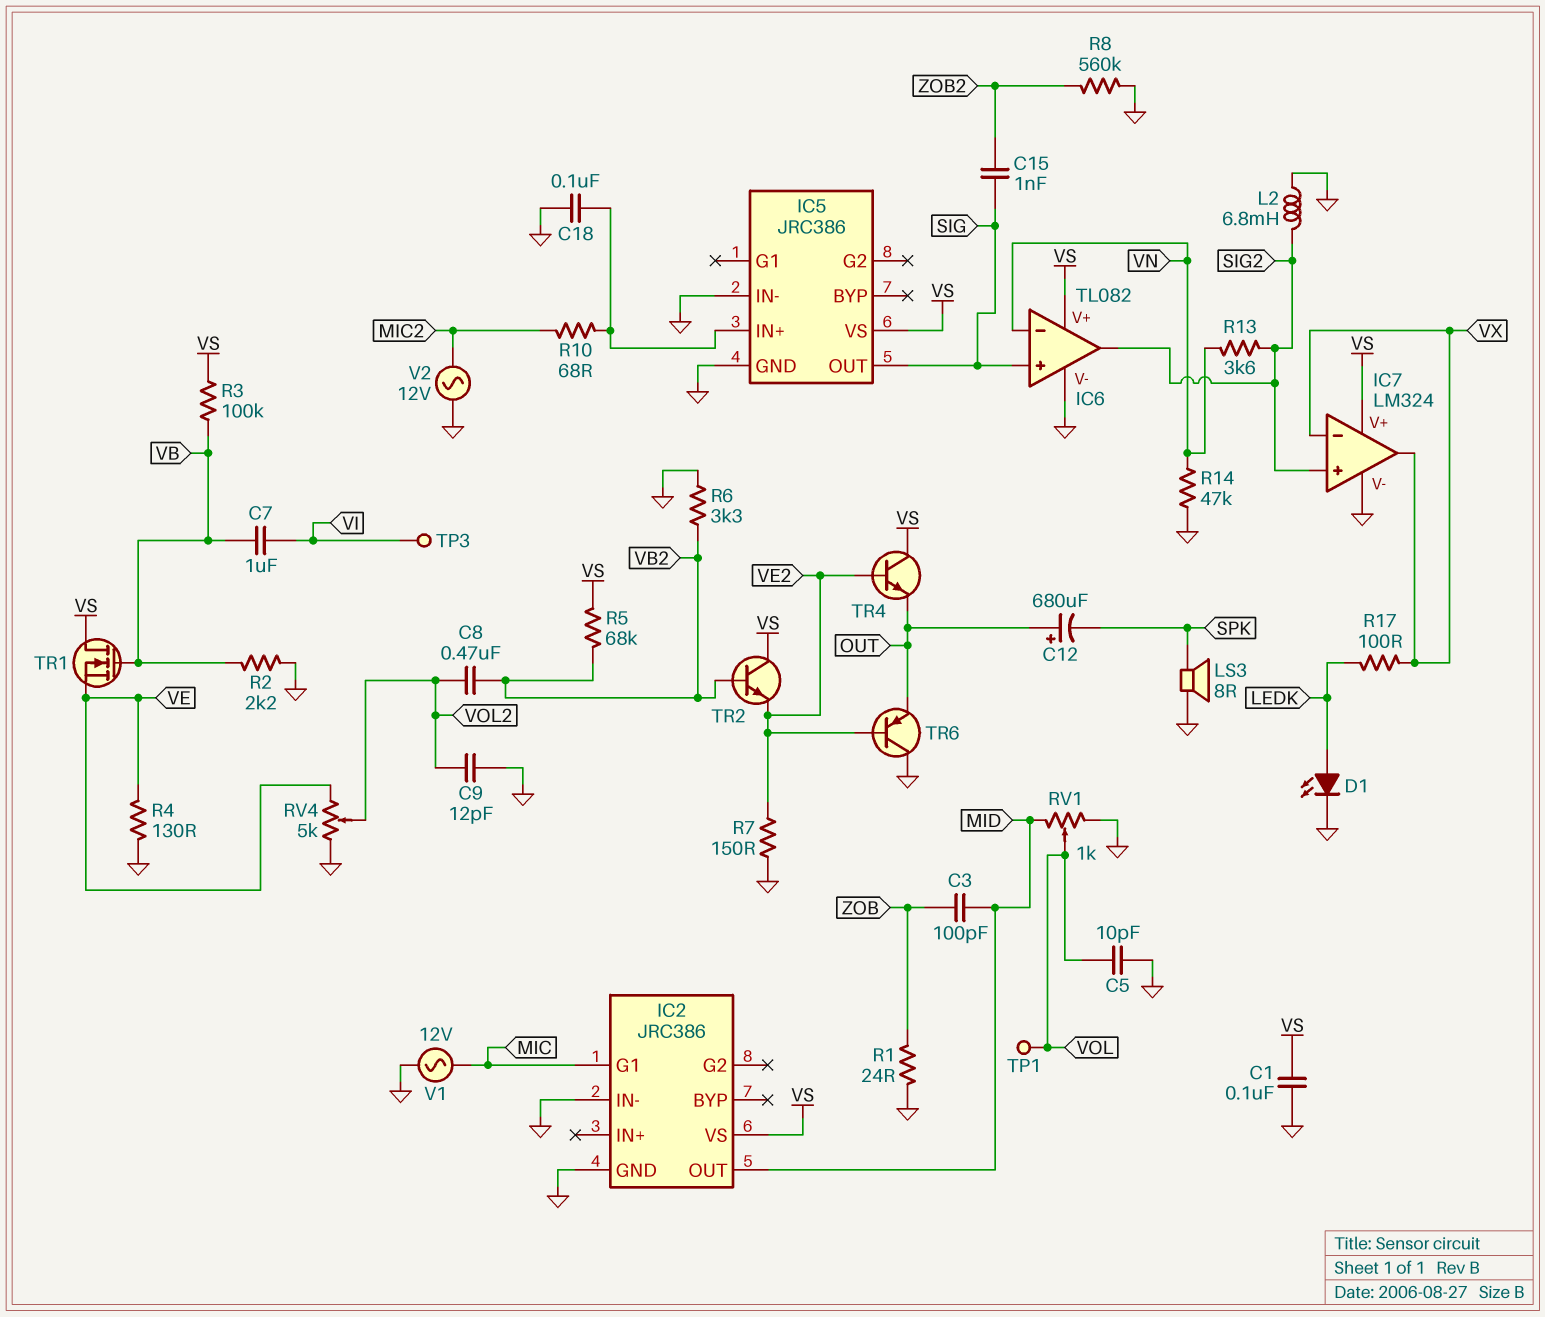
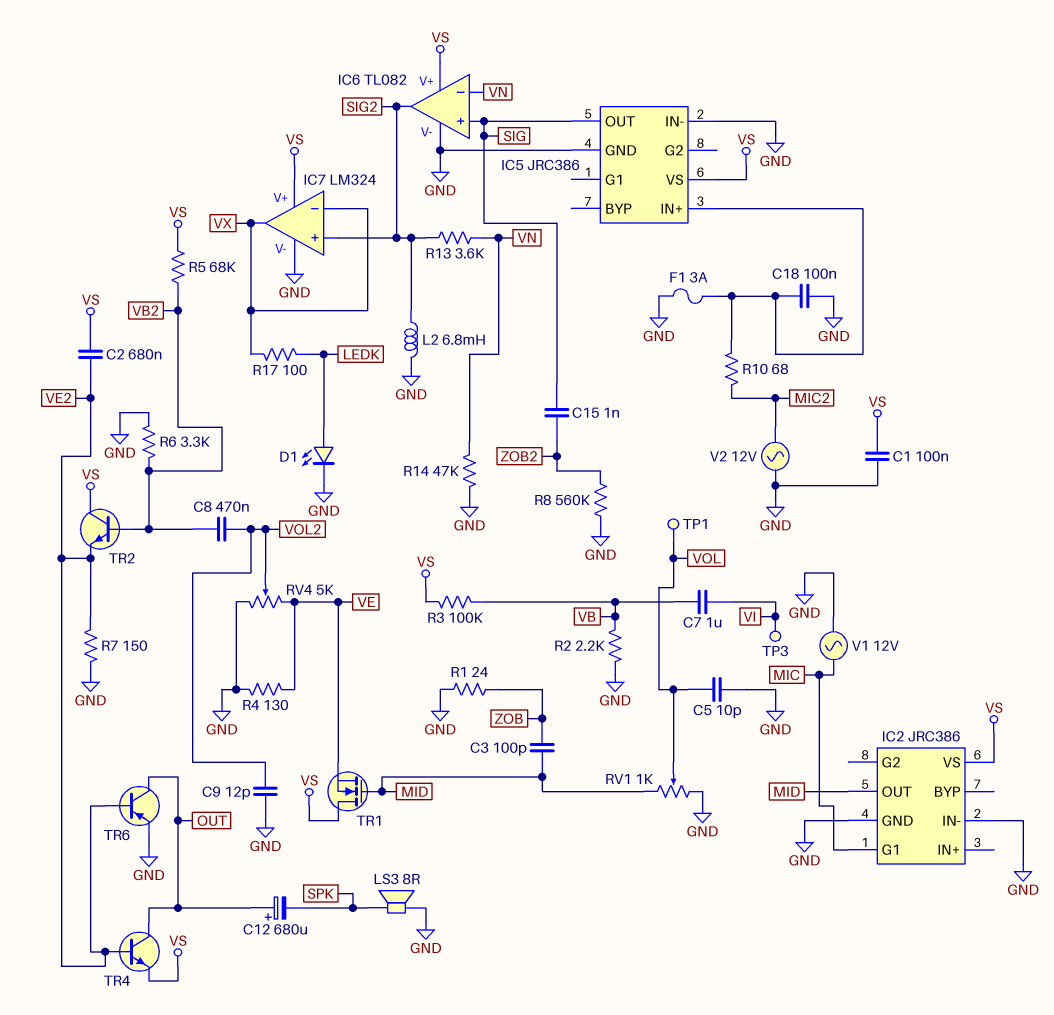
C2: none -> 680nF (VE2, VS)
F1: none -> 3A (GND, IC5/IN+)
TR1: NMOS (G VB, D VS, S VE) -> NMOS (G MID, D VS, S VE)
TR4: NPN (B VE2, C VS, E OUT) -> NPN (B VE2, C OUT, E VS)
TR6: PNP (B VE2, C GND, E OUT) -> PNP (B VE2, C OUT, E GND)

